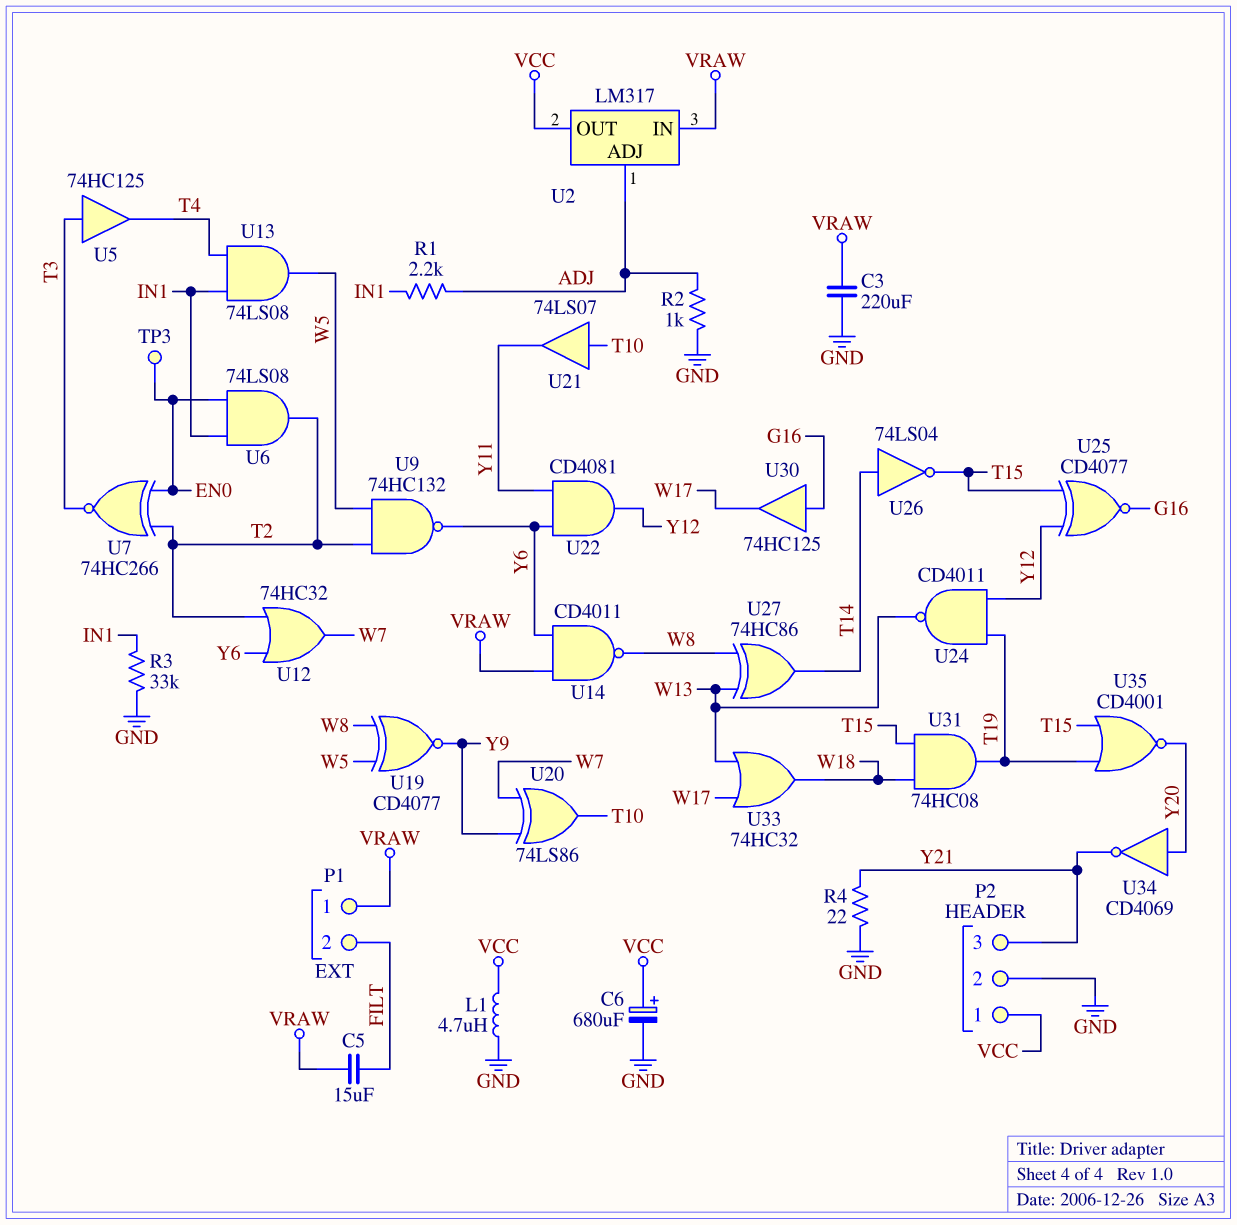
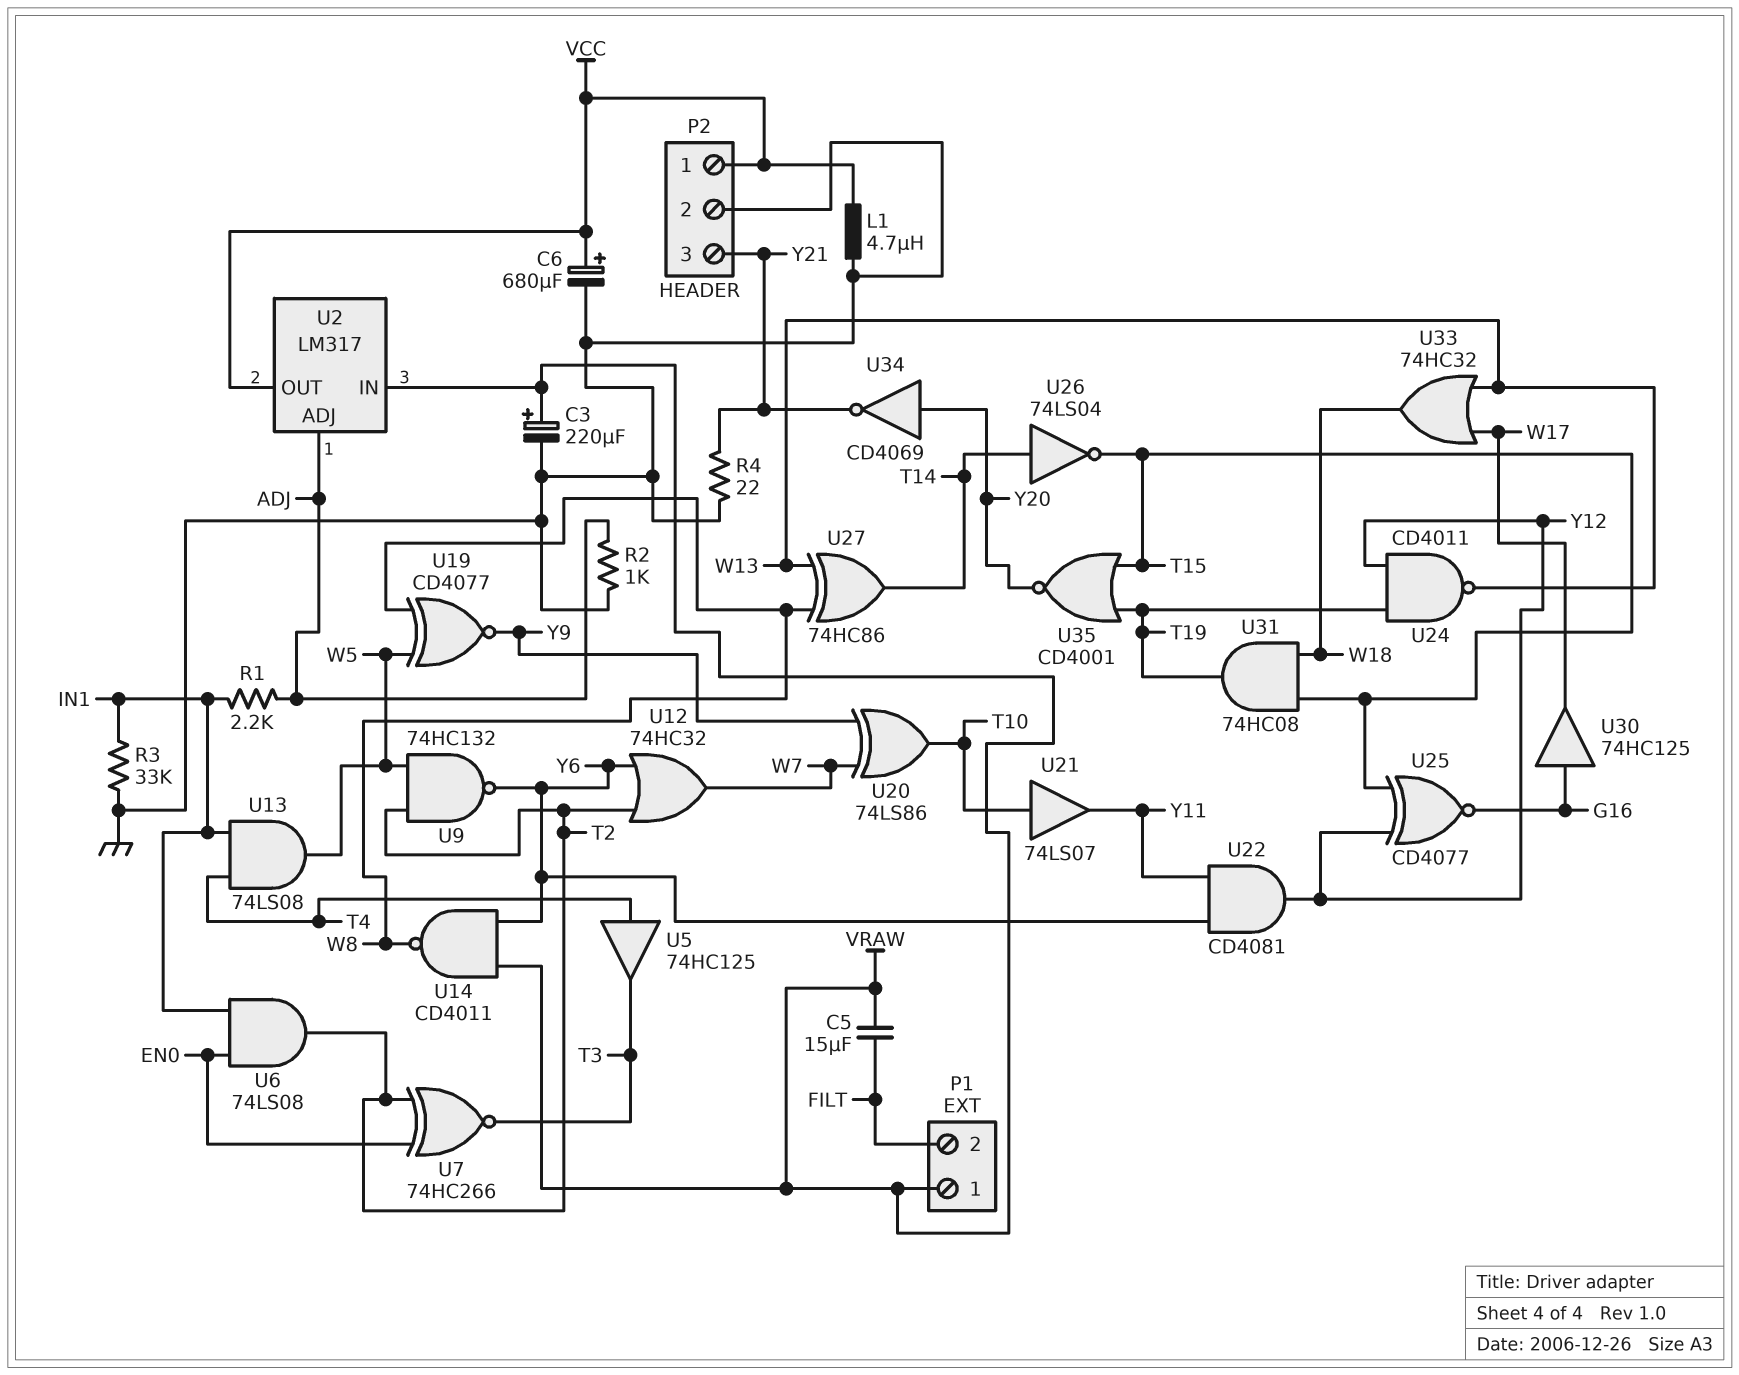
C3: 220uF (GND, VRAW) -> 220uF (plus VRAW, minus GND)
TP3: test point (EN0) -> none
U5: buffer 74HC125 (in T3, out T4) -> buffer 74HC125 (in T4, out T3)

